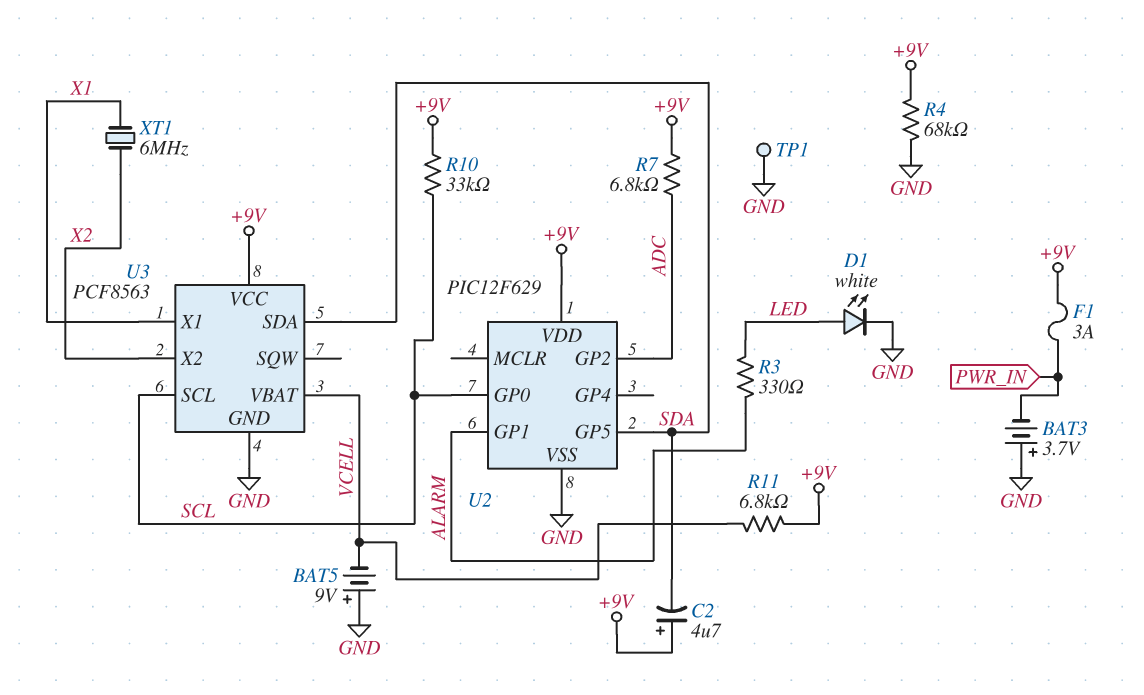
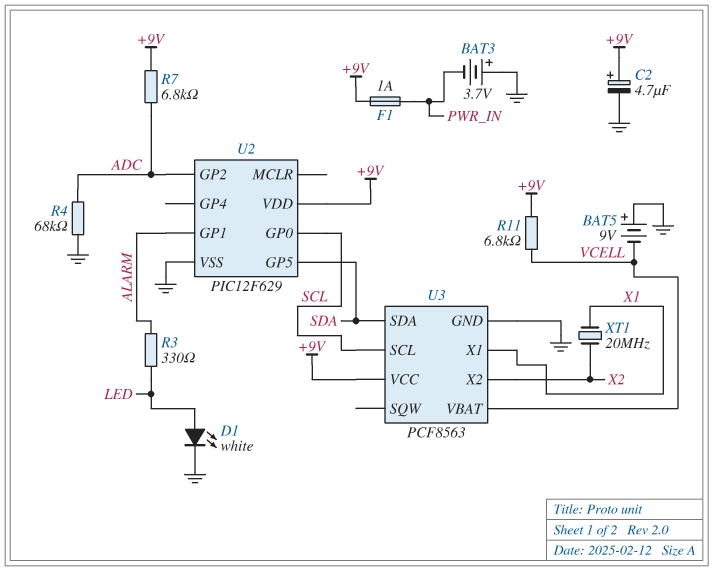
C2: 4.7uF (plus +9V, minus SDA) -> 4.7uF (plus +9V, minus GND)
F1: 3A (+9V, PWR_IN) -> 1A (+9V, PWR_IN)
R4: 68k (+9V, GND) -> 68k (ADC, GND)
R10: 33k (+9V, SCL) -> none
TP1: test point (GND) -> none
XT1: 6MHz (X1, X2) -> 20MHz (X1, X2)

